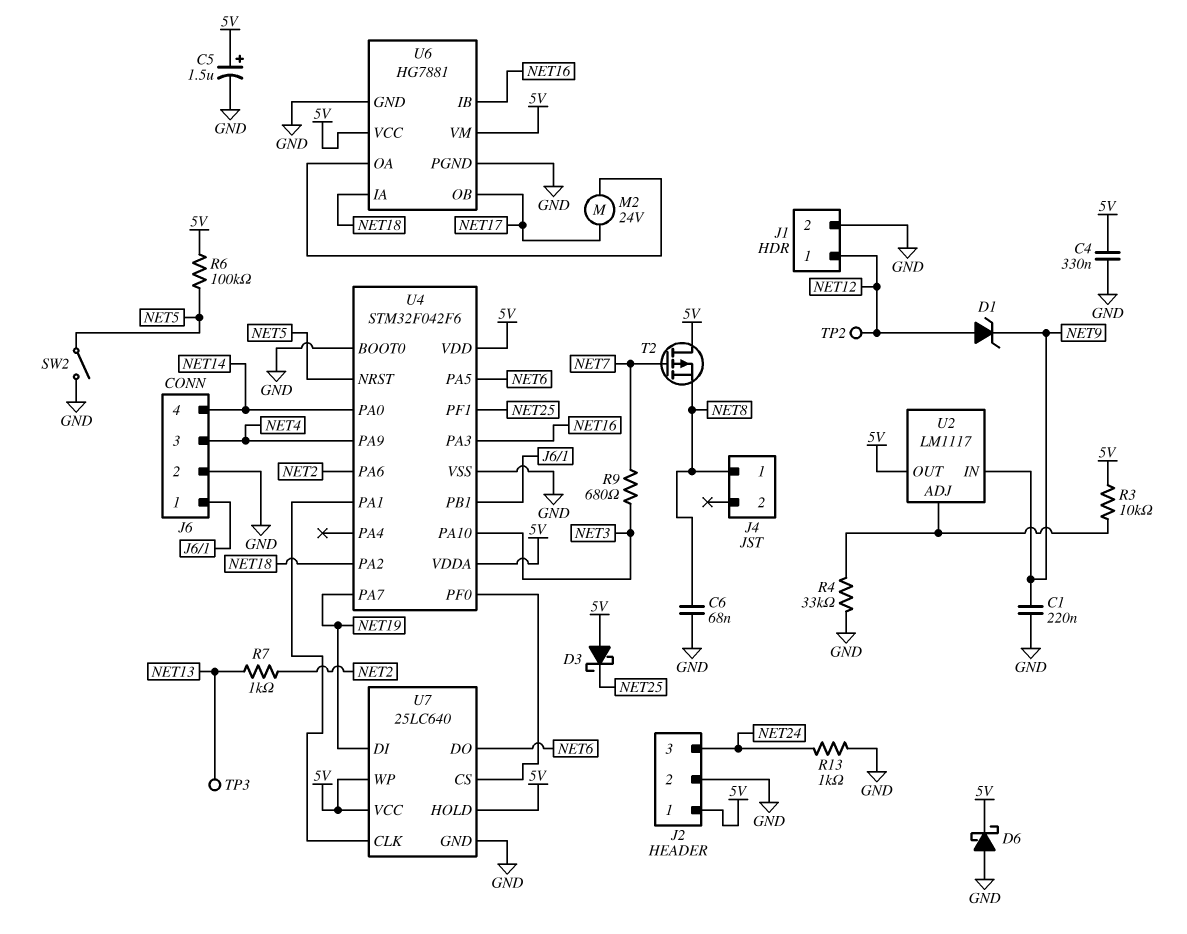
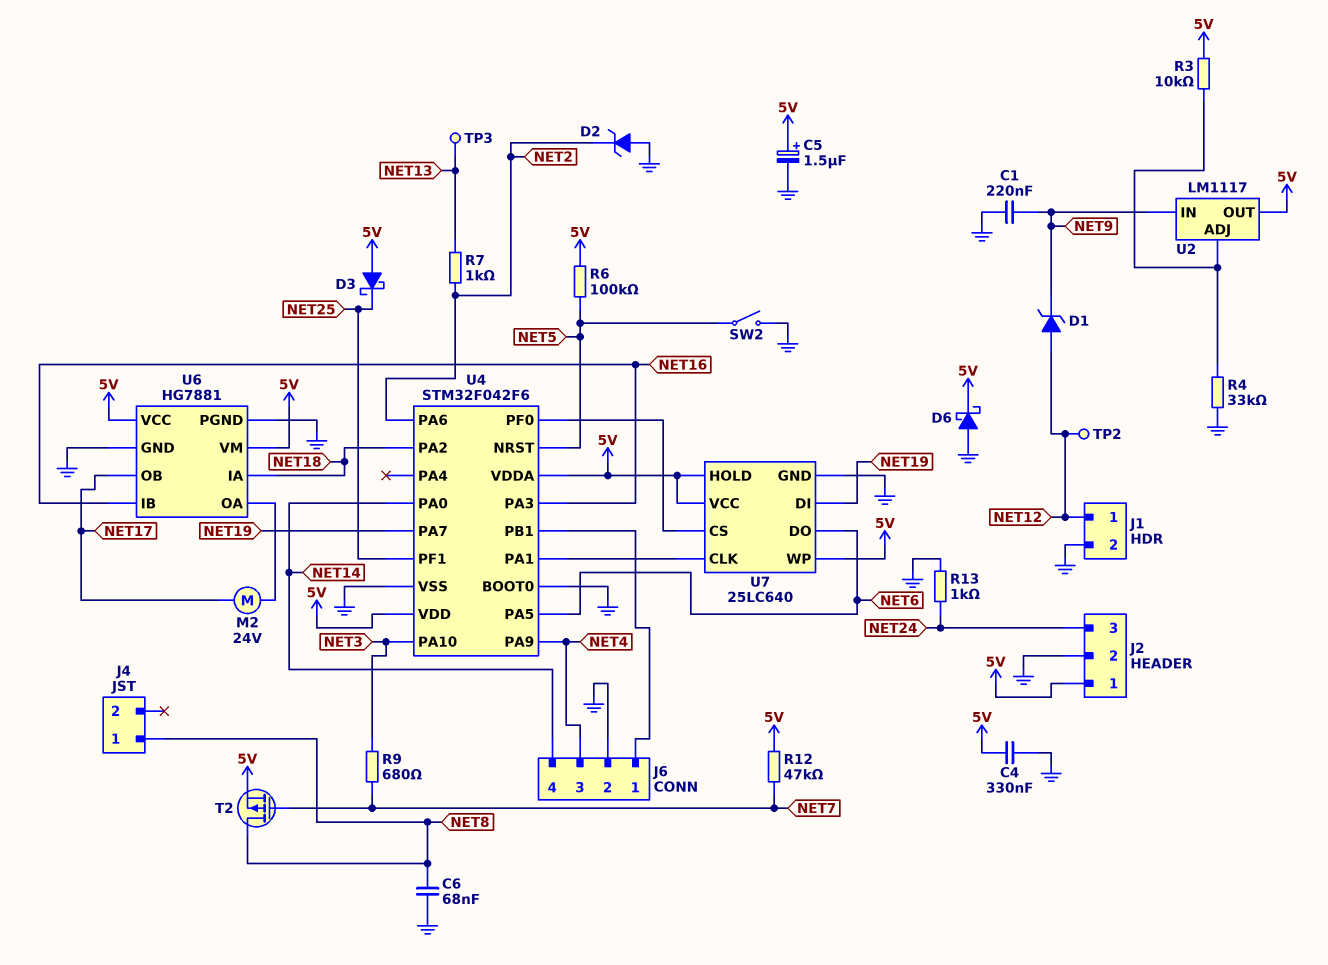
D2: none -> zener (A GND, K NET2)
R12: none -> 47k (5V, NET7)
T2: PMOS (G NET7, D 5V, S NET8) -> PMOS (G NET7, D NET8, S 5V)

